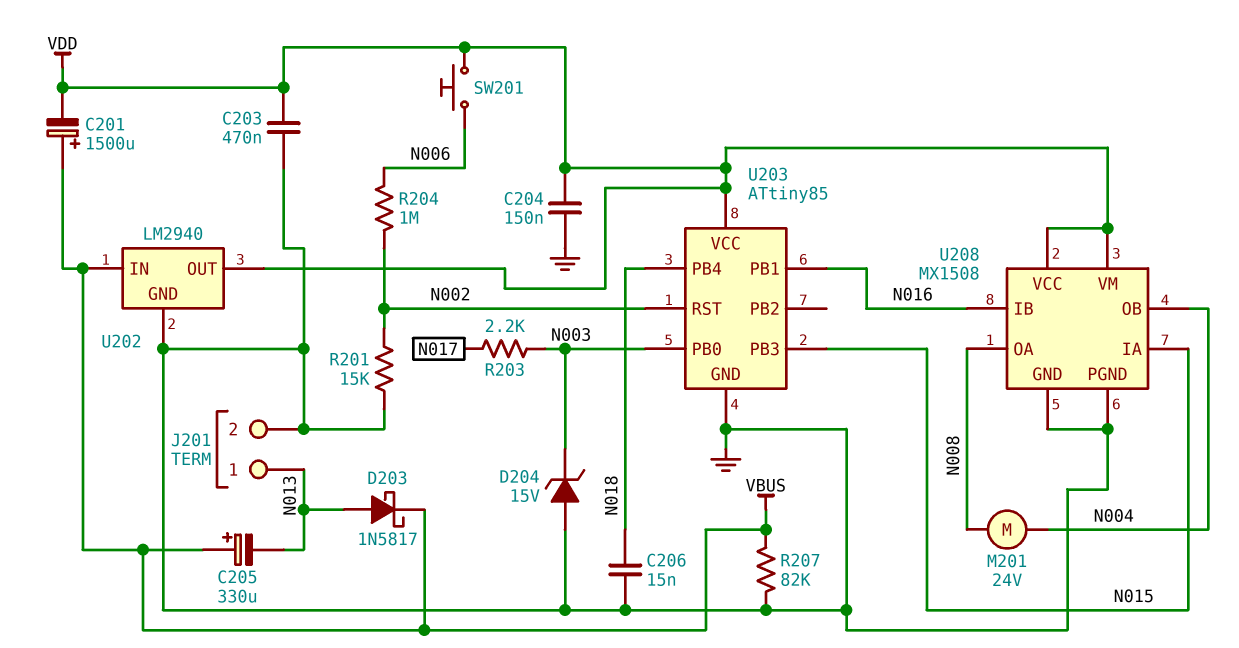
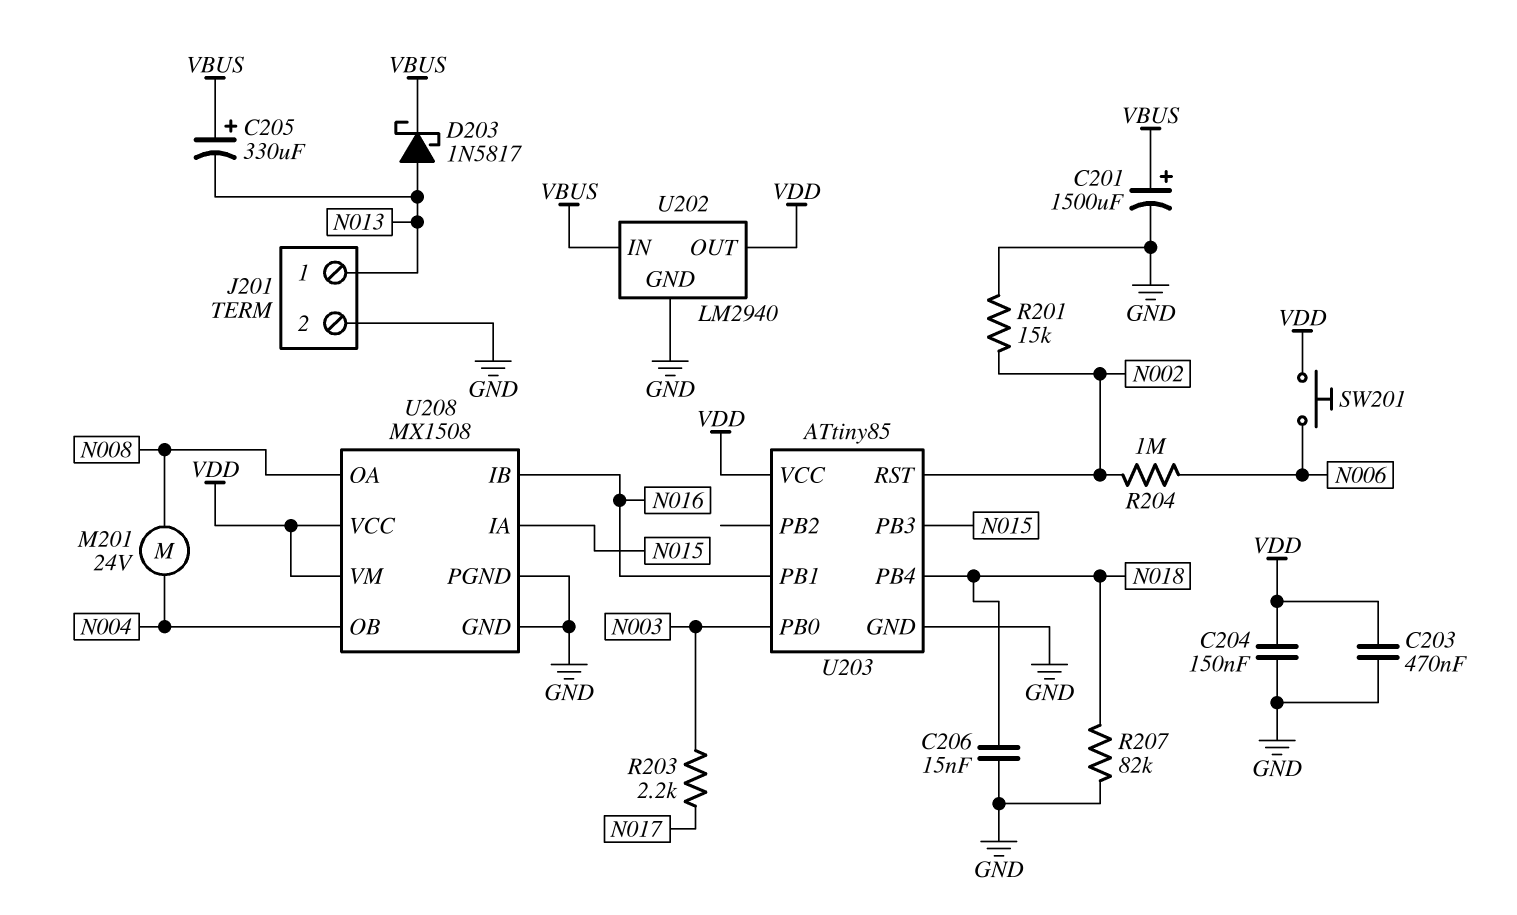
C201: 1500uF (plus VBUS, minus VDD) -> 1500uF (plus VBUS, minus GND)
D204: zener 15V (A GND, K N003) -> none
R207: 82k (GND, VBUS) -> 82k (GND, N018)

